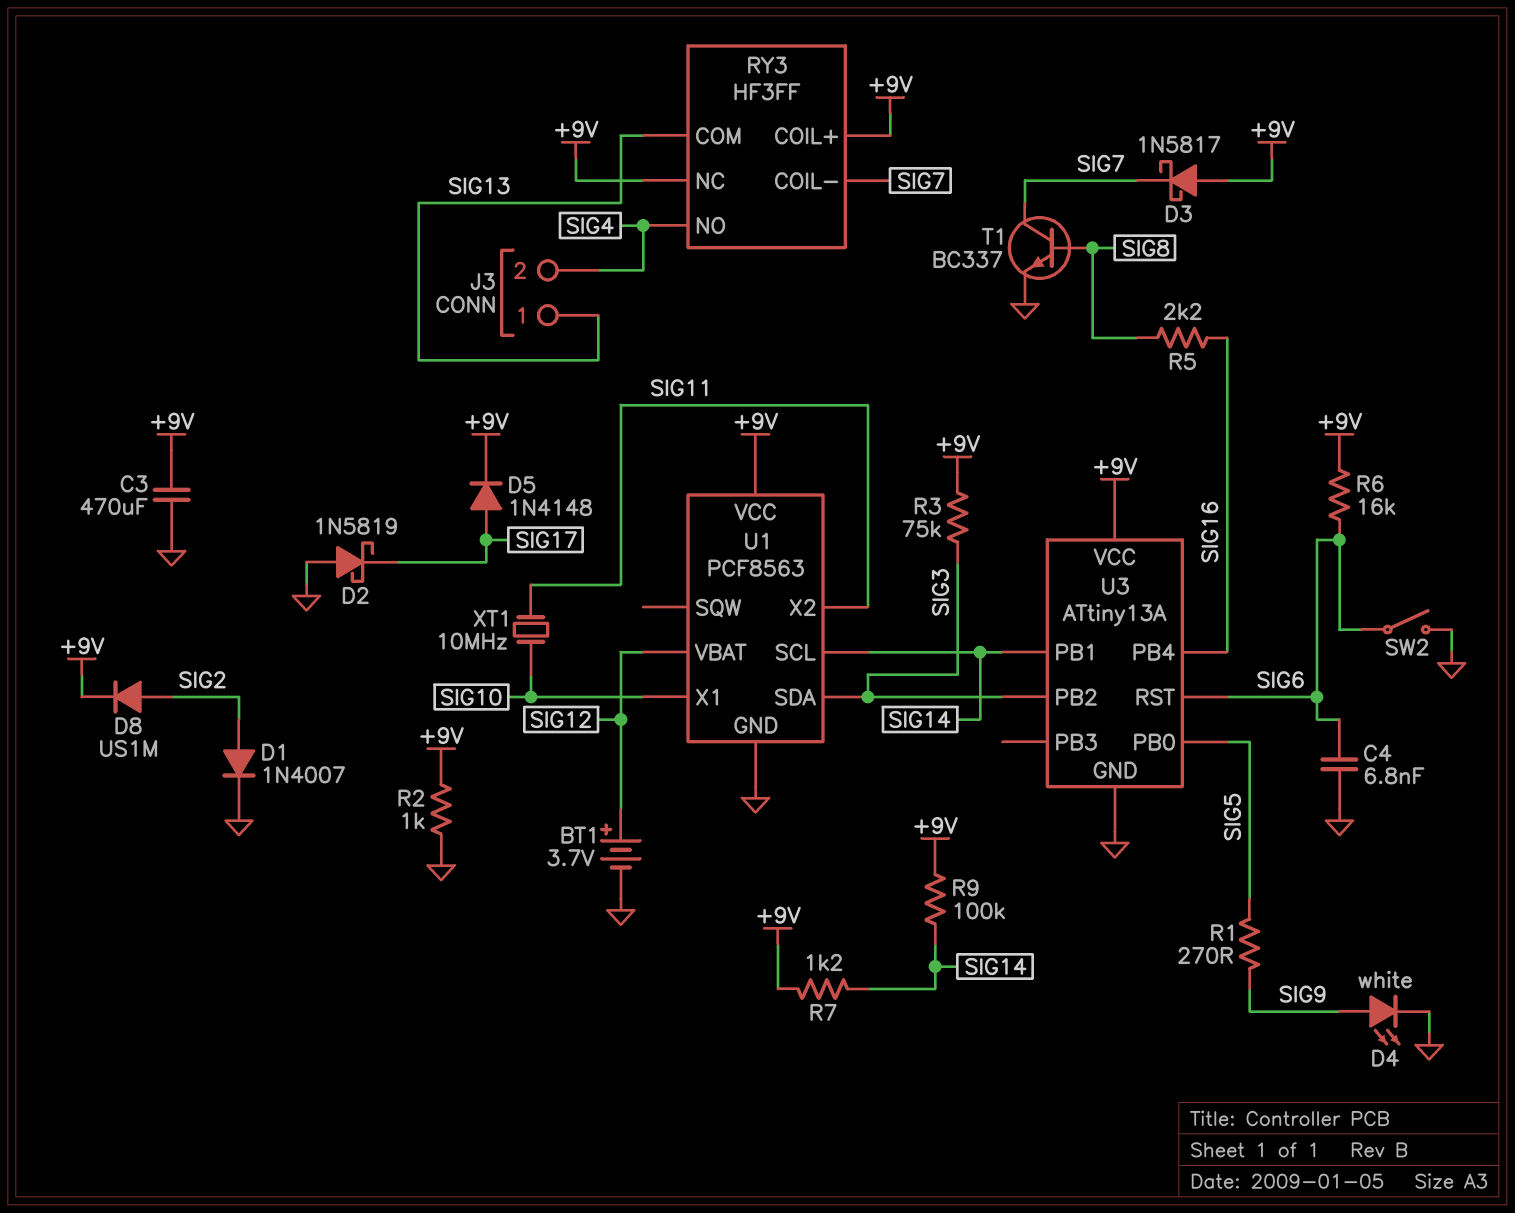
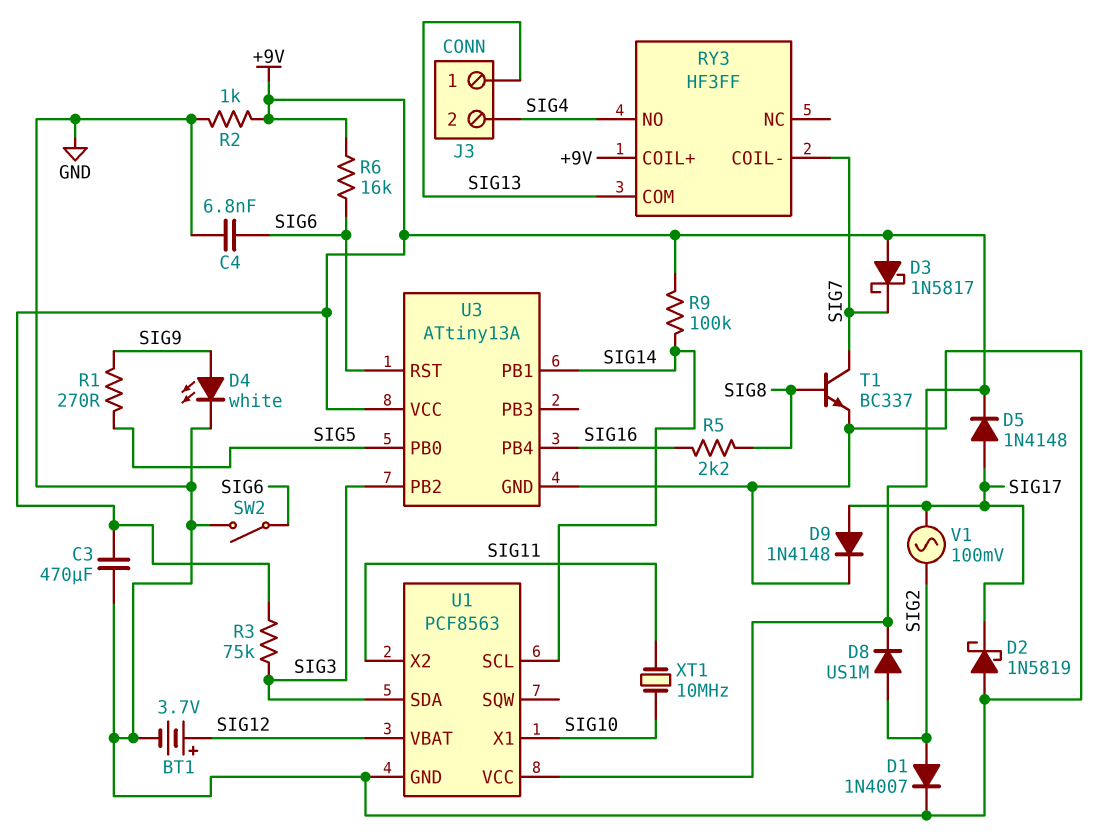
D9: none -> diode 1N4148 (A SIG17, K GND)
R7: 1.2k (+9V, SIG14) -> none
RY3 pin NC: +9V -> none
V1: none -> AC 100mV (SIG2, SIG17)

